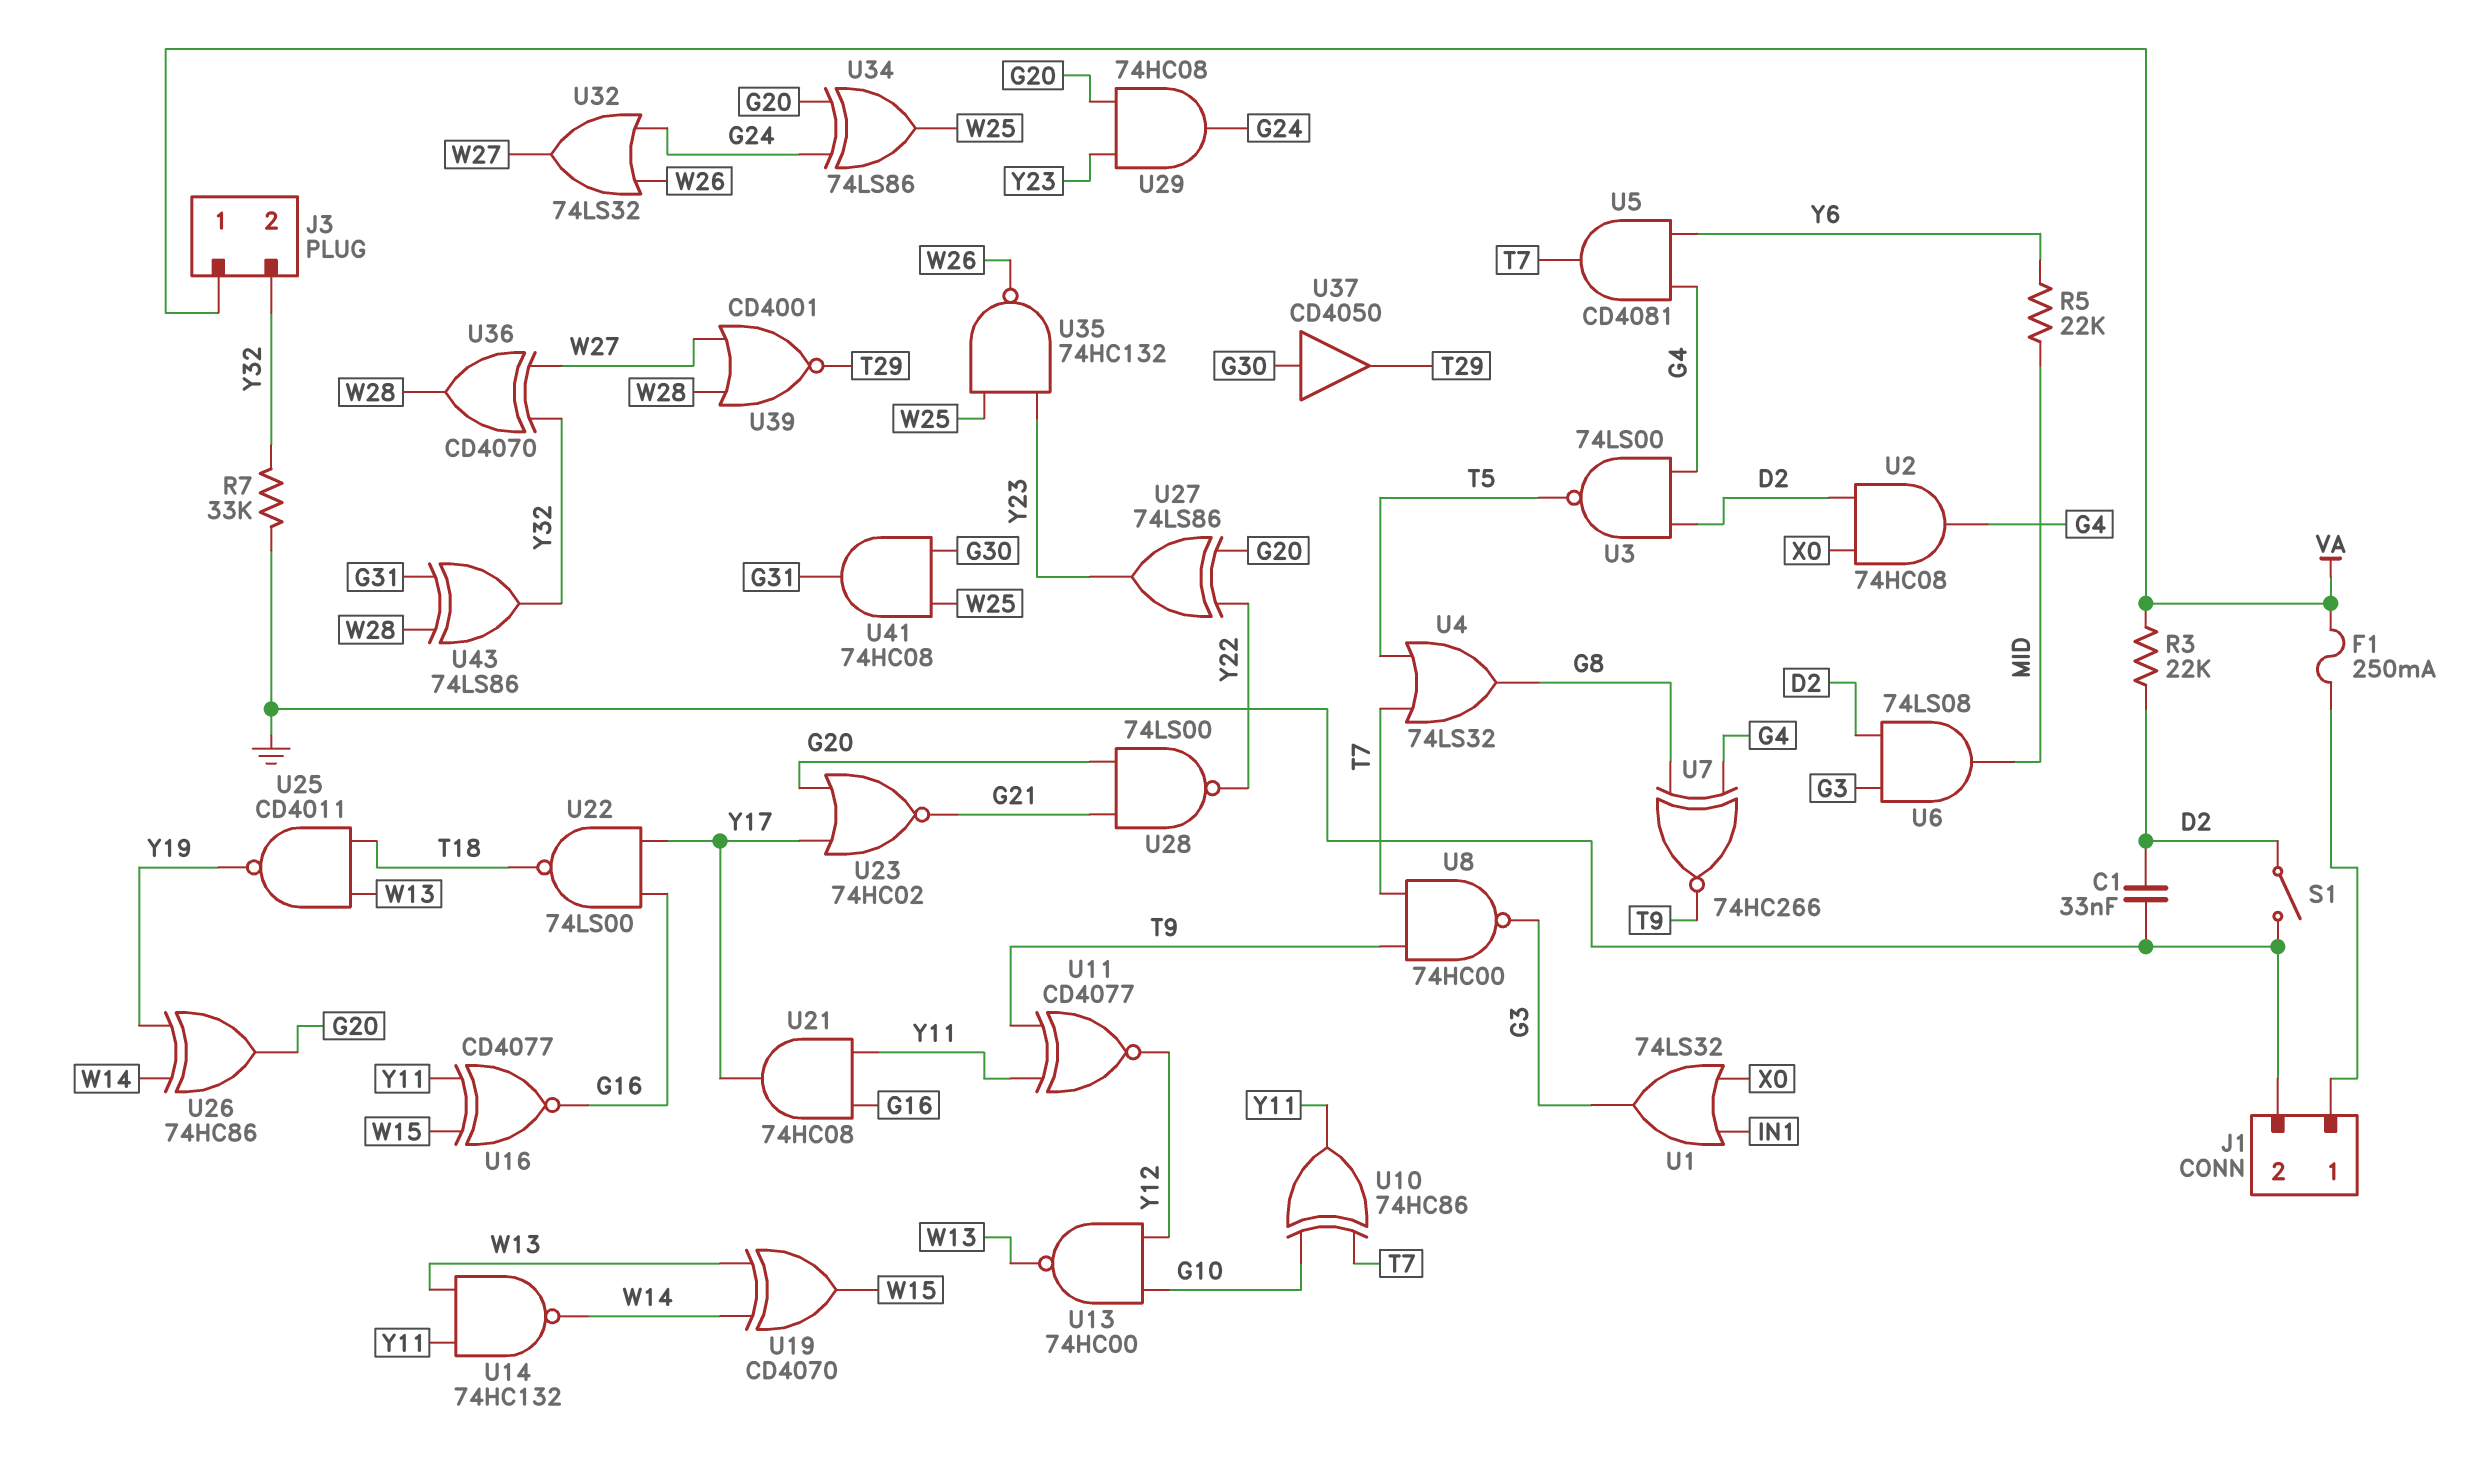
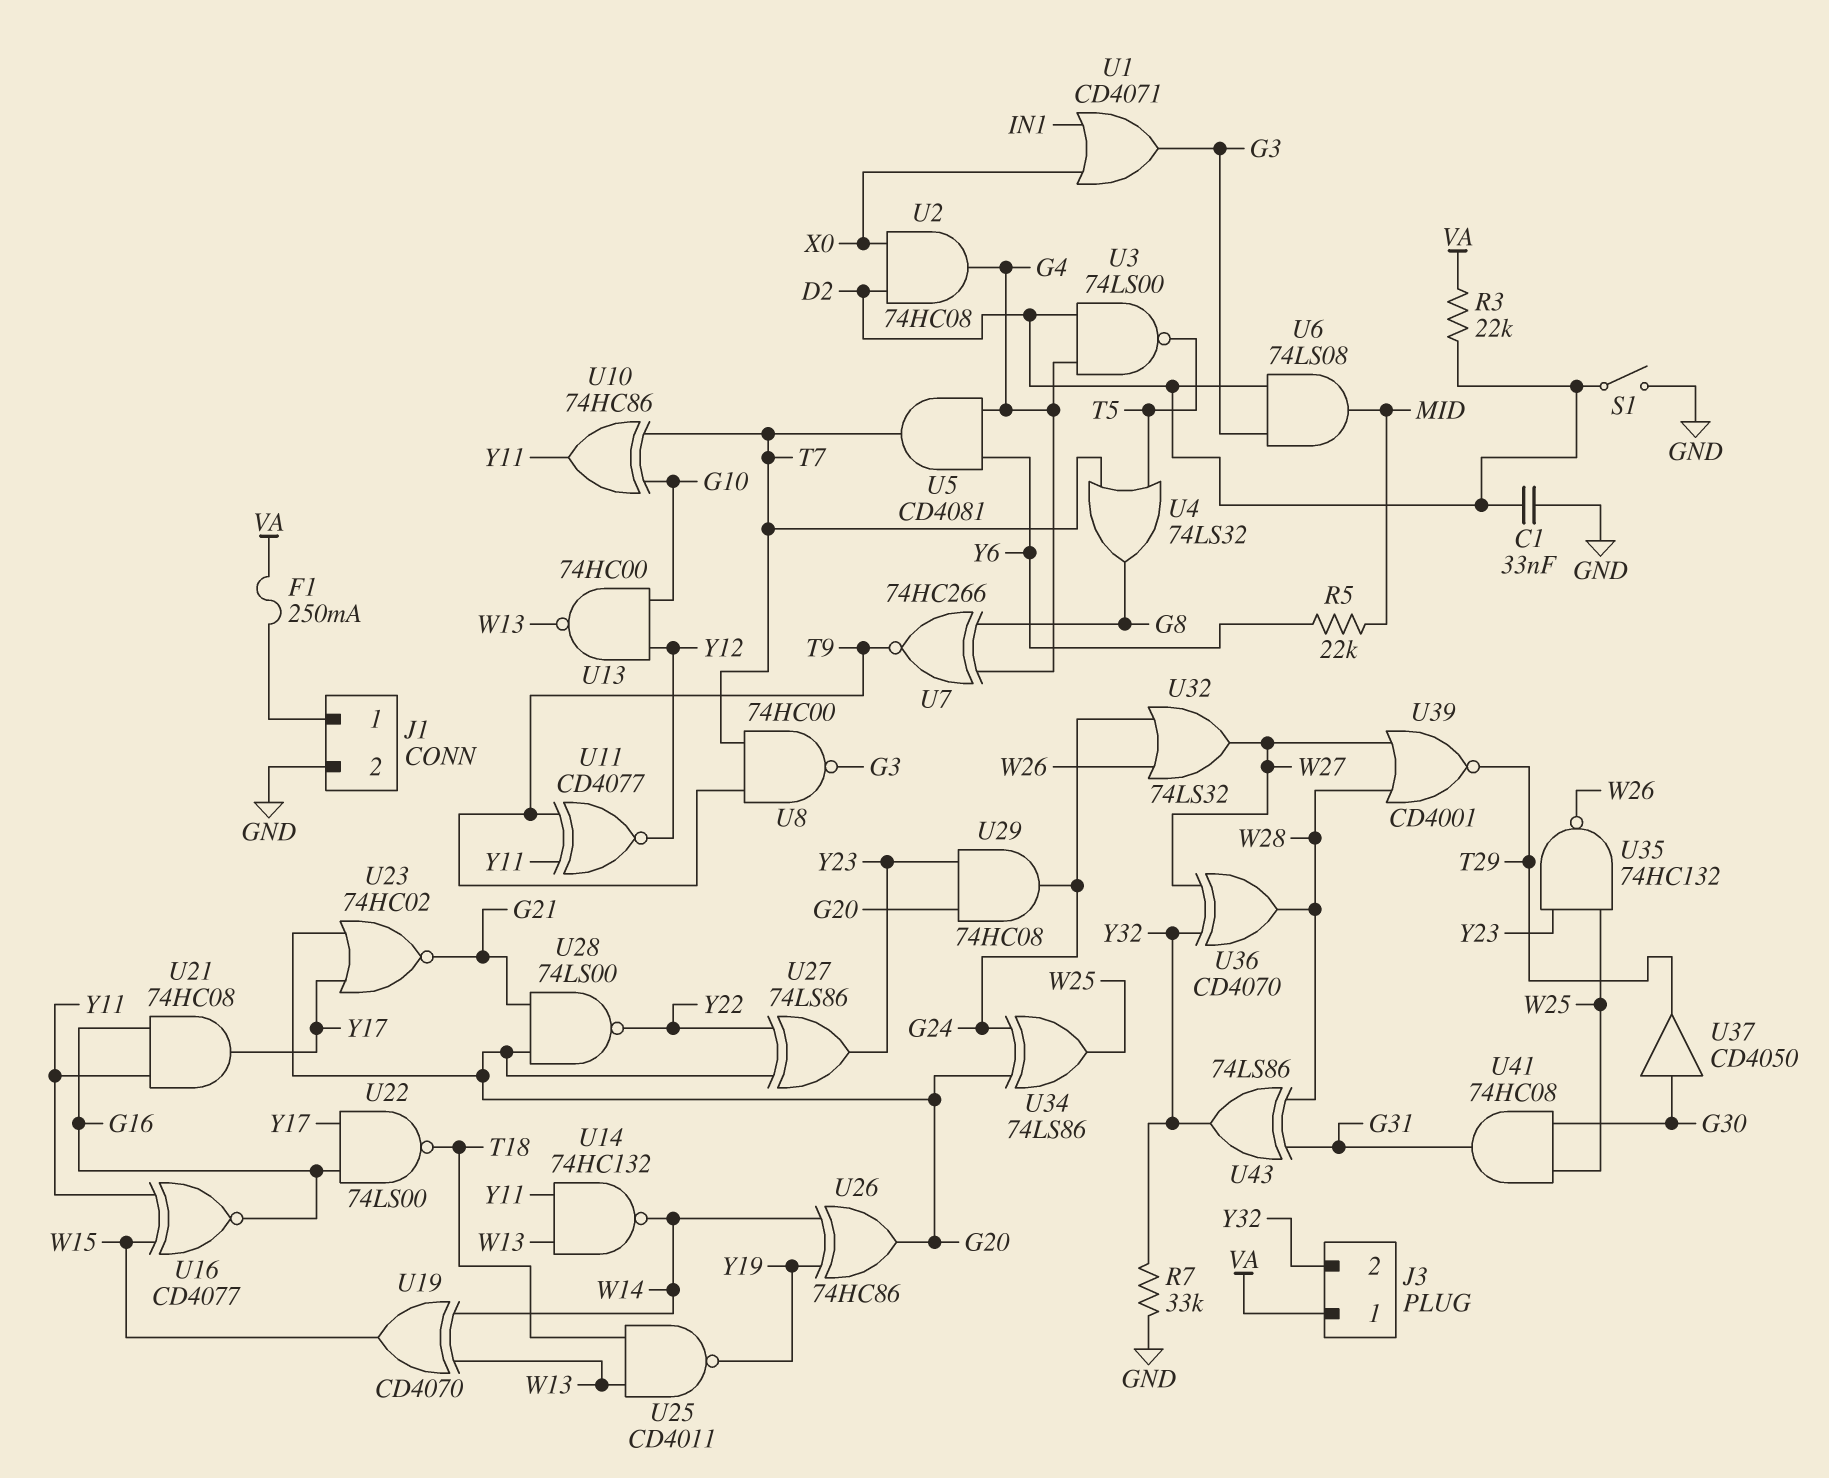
U1: OR 74LS32 (in IN1, in X0, out G3) -> OR CD4071 (in IN1, in X0, out G3)

